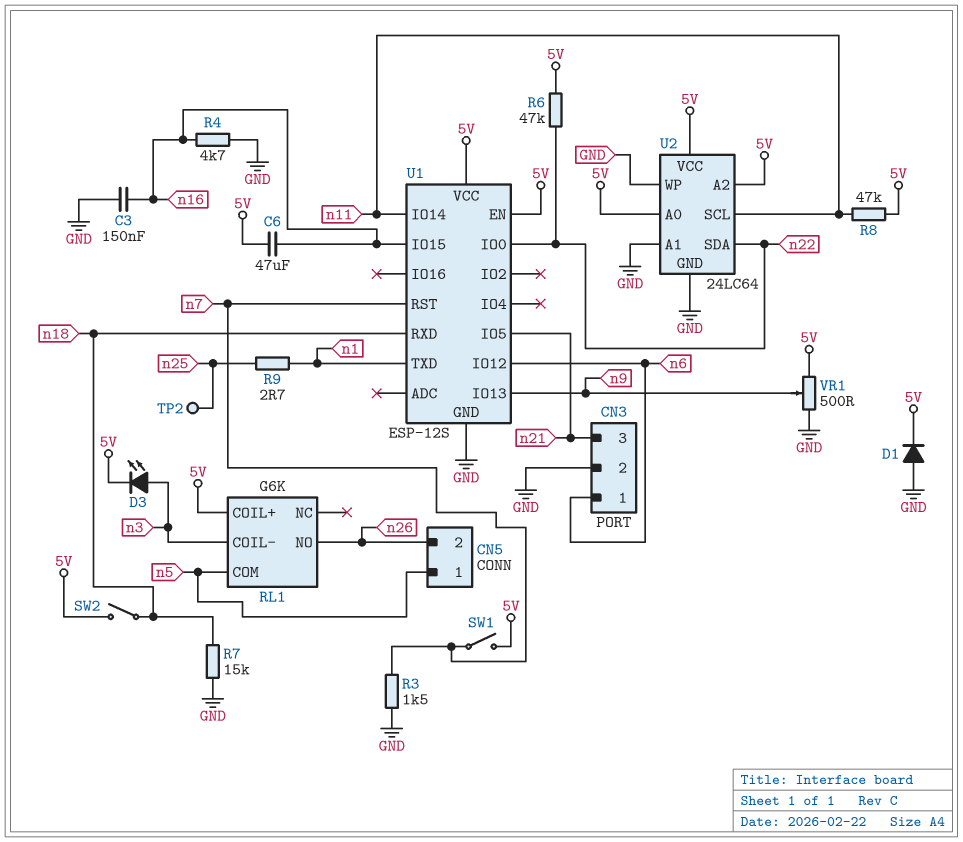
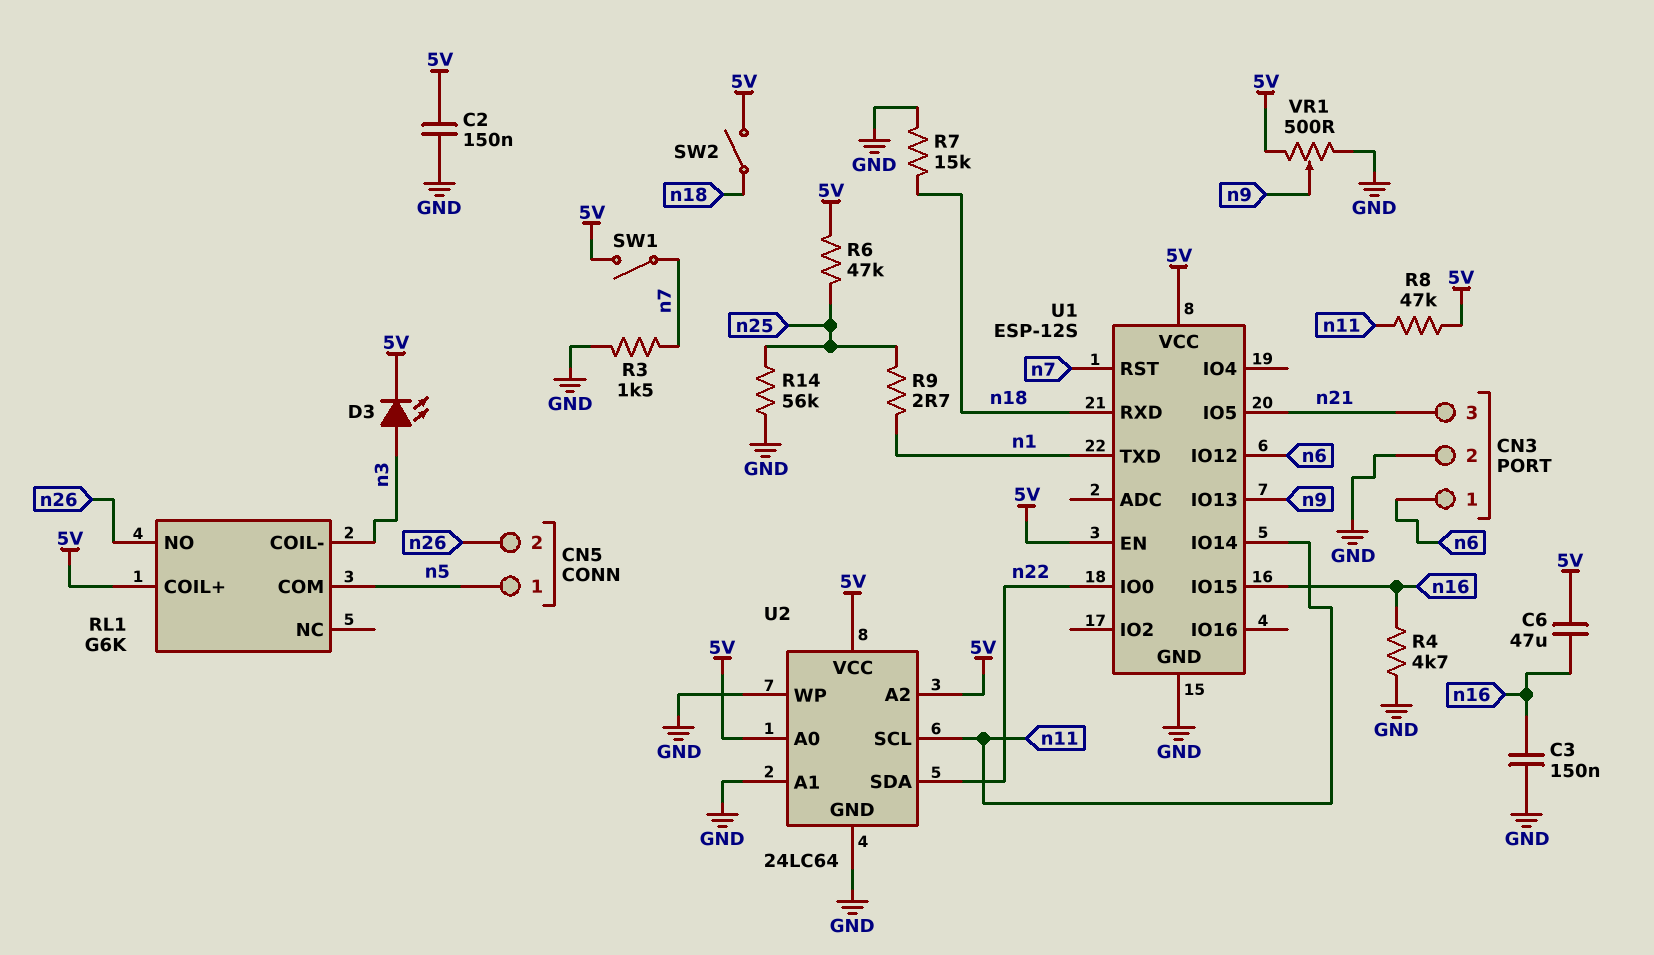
C2: none -> 150nF (5V, GND)
D1: diode (A GND, K 5V) -> none
R6: 47k (5V, n22) -> 47k (5V, n25)
R14: none -> 56k (GND, n25)
TP2: test point (n25) -> none

